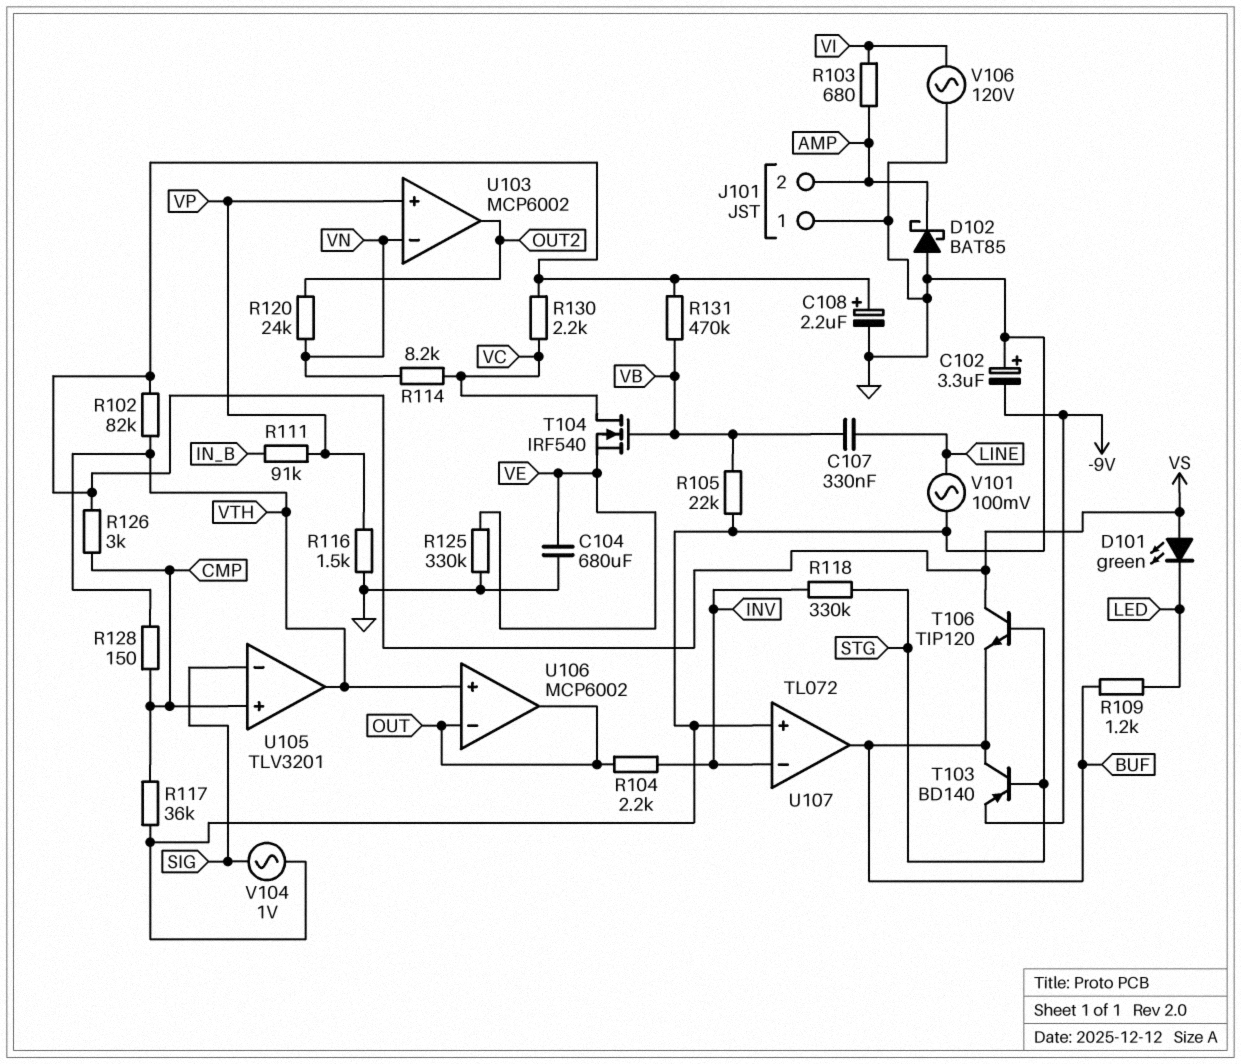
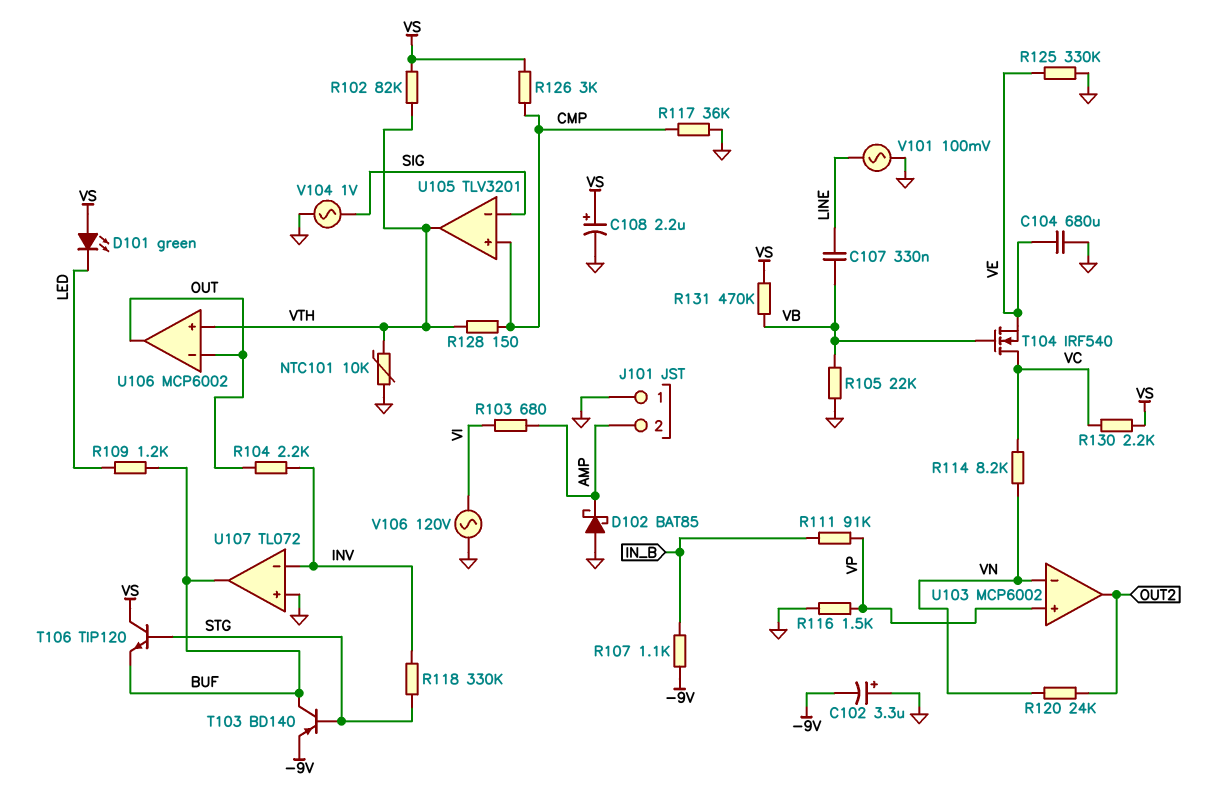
NTC101: none -> 10k (GND, VTH)
R107: none -> 1.1k (-9V, IN_B)

